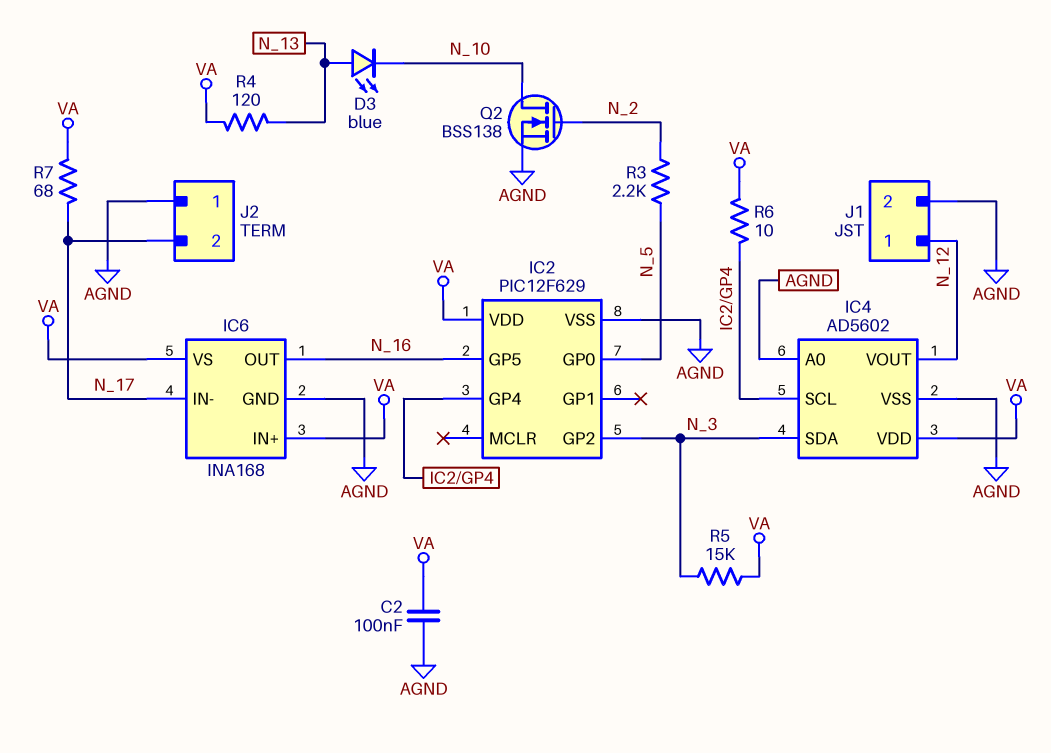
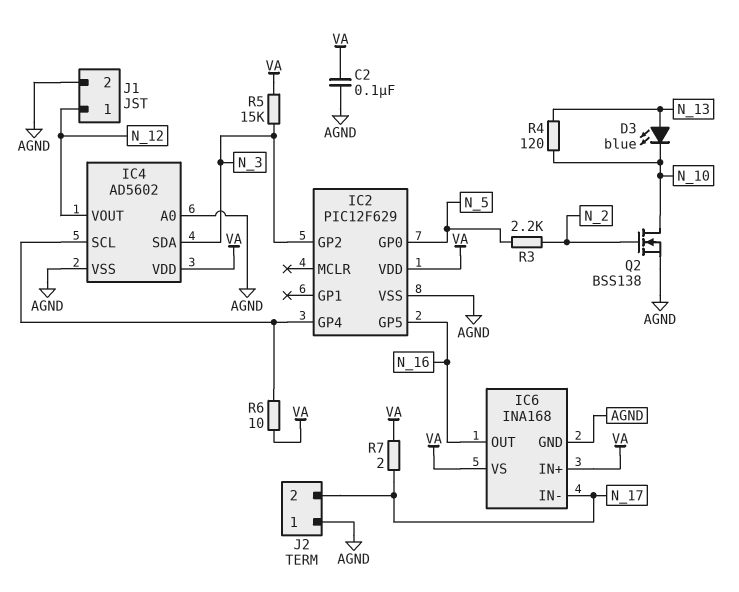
R4: 120 (N_13, VA) -> 120 (N_10, N_13)
R7: 68 (N_17, VA) -> 2 (N_17, VA)

